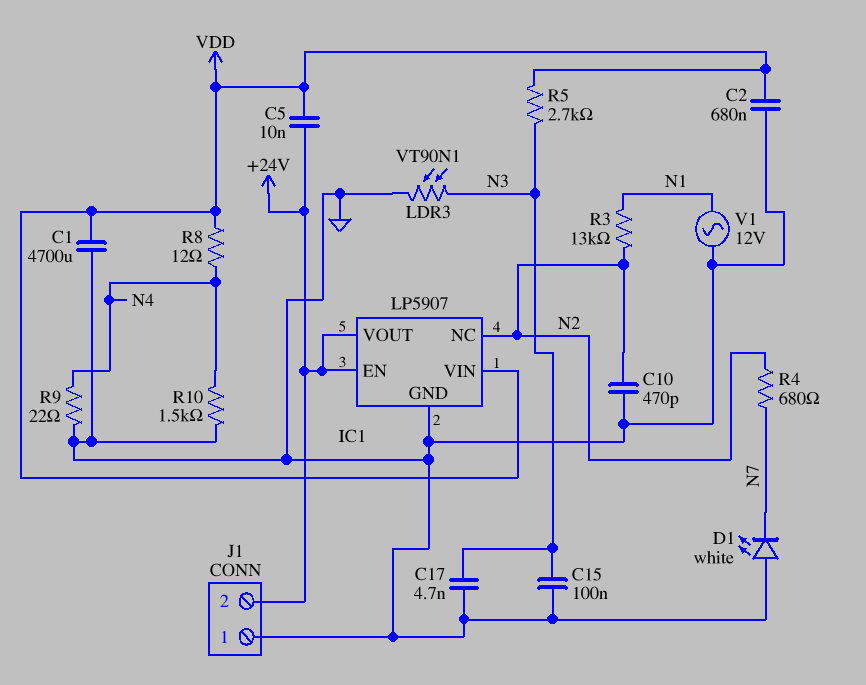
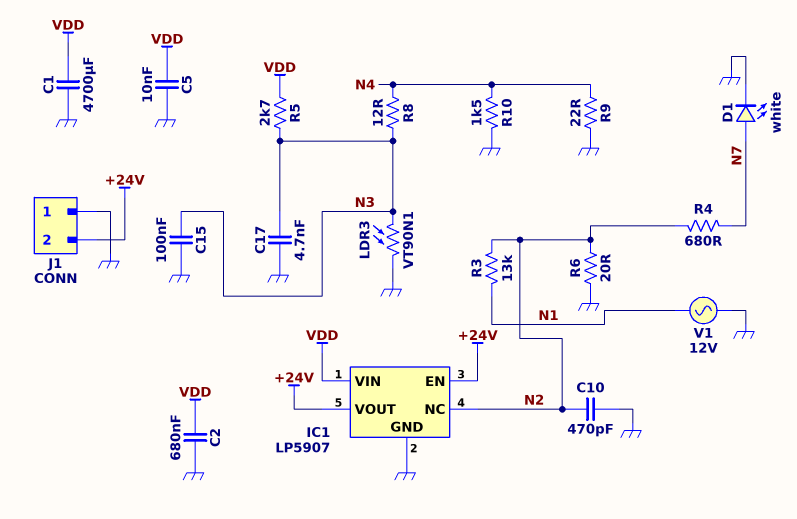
C5: 10nF (+24V, VDD) -> 10nF (GND, VDD)
D1: LED white (A GND, K N7) -> LED white (A N7, K GND)
R6: none -> 20 (GND, N2)
R8: 12 (N4, VDD) -> 12 (N3, N4)

